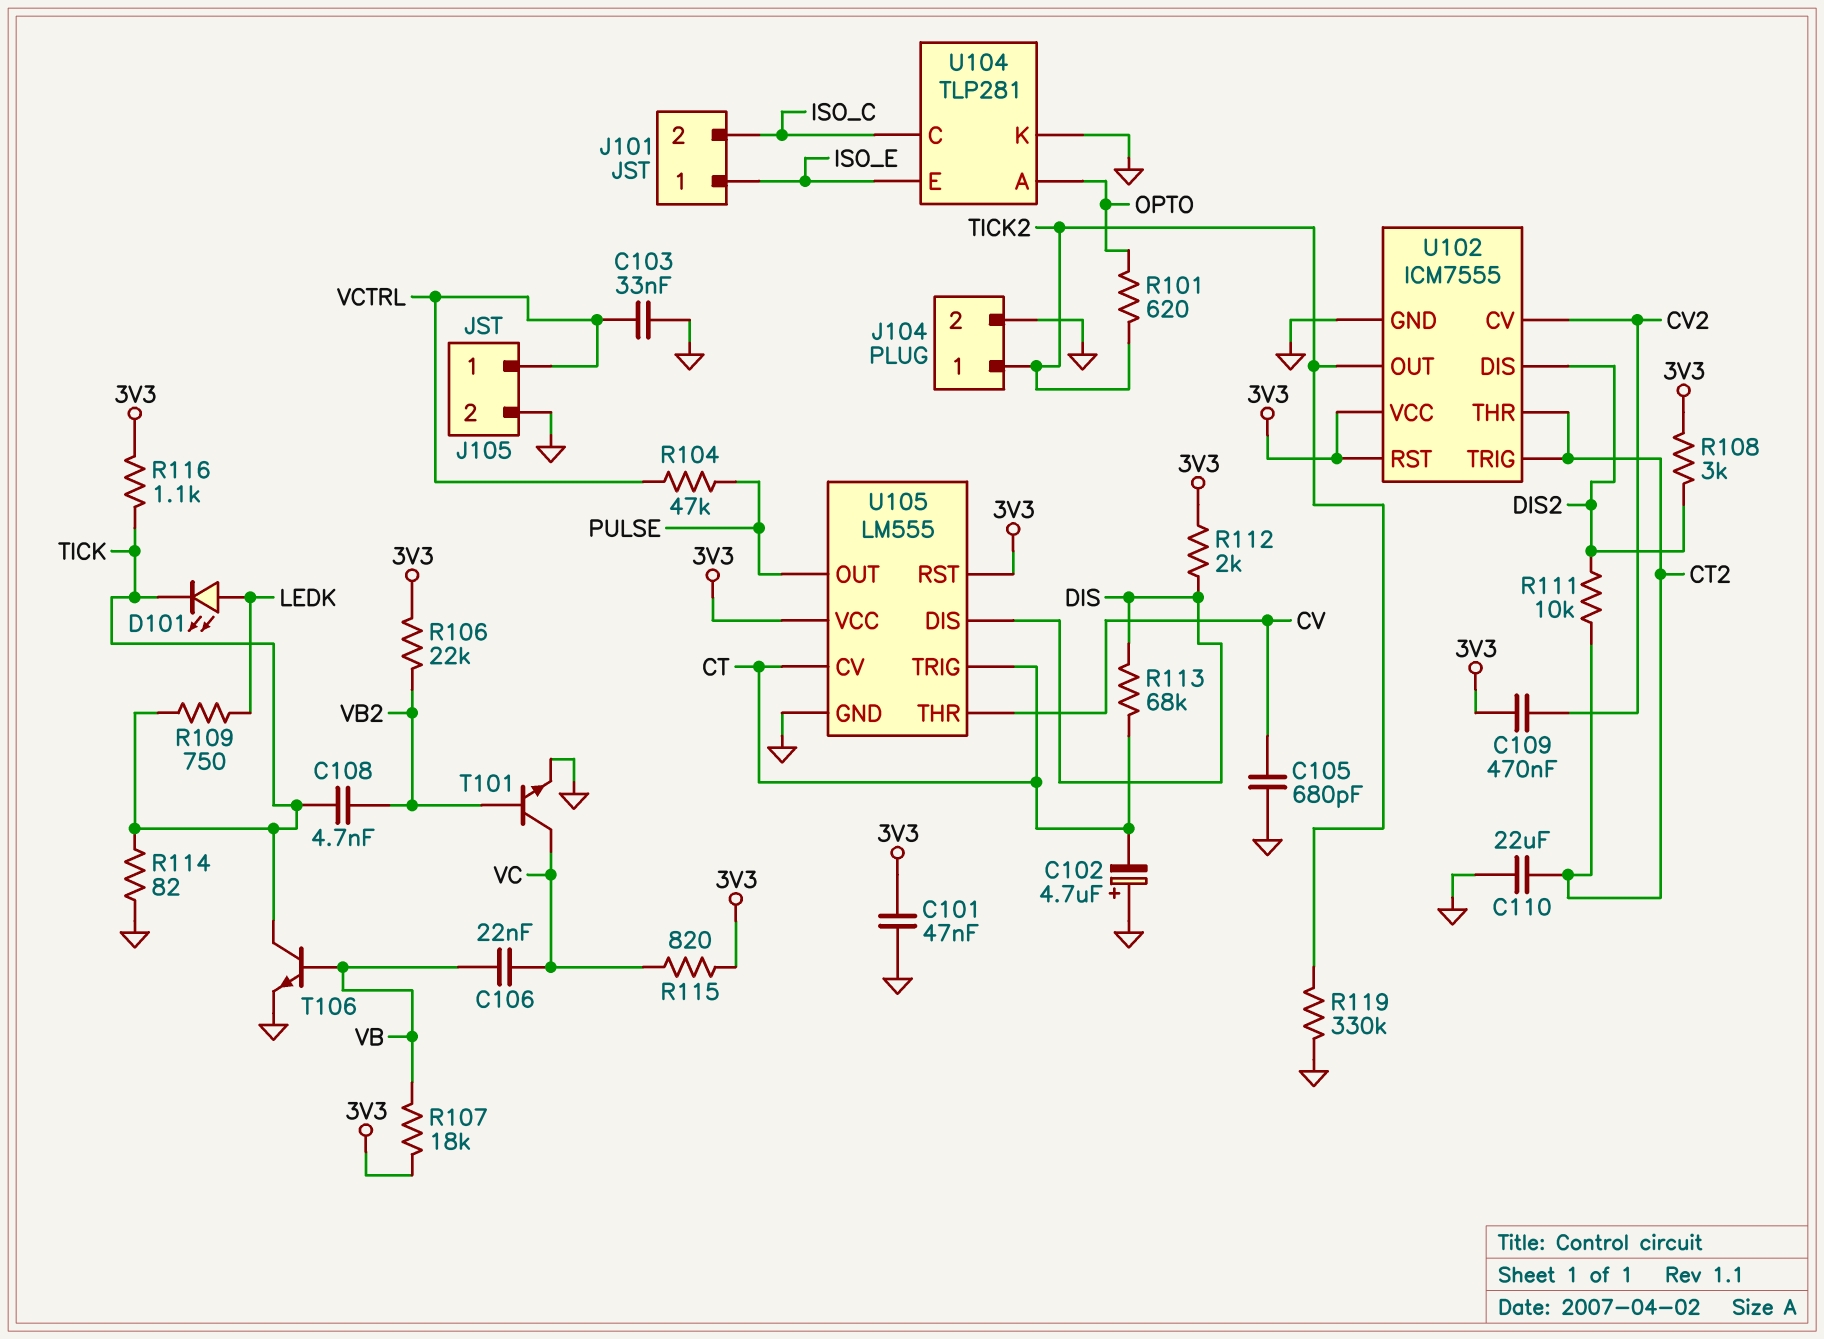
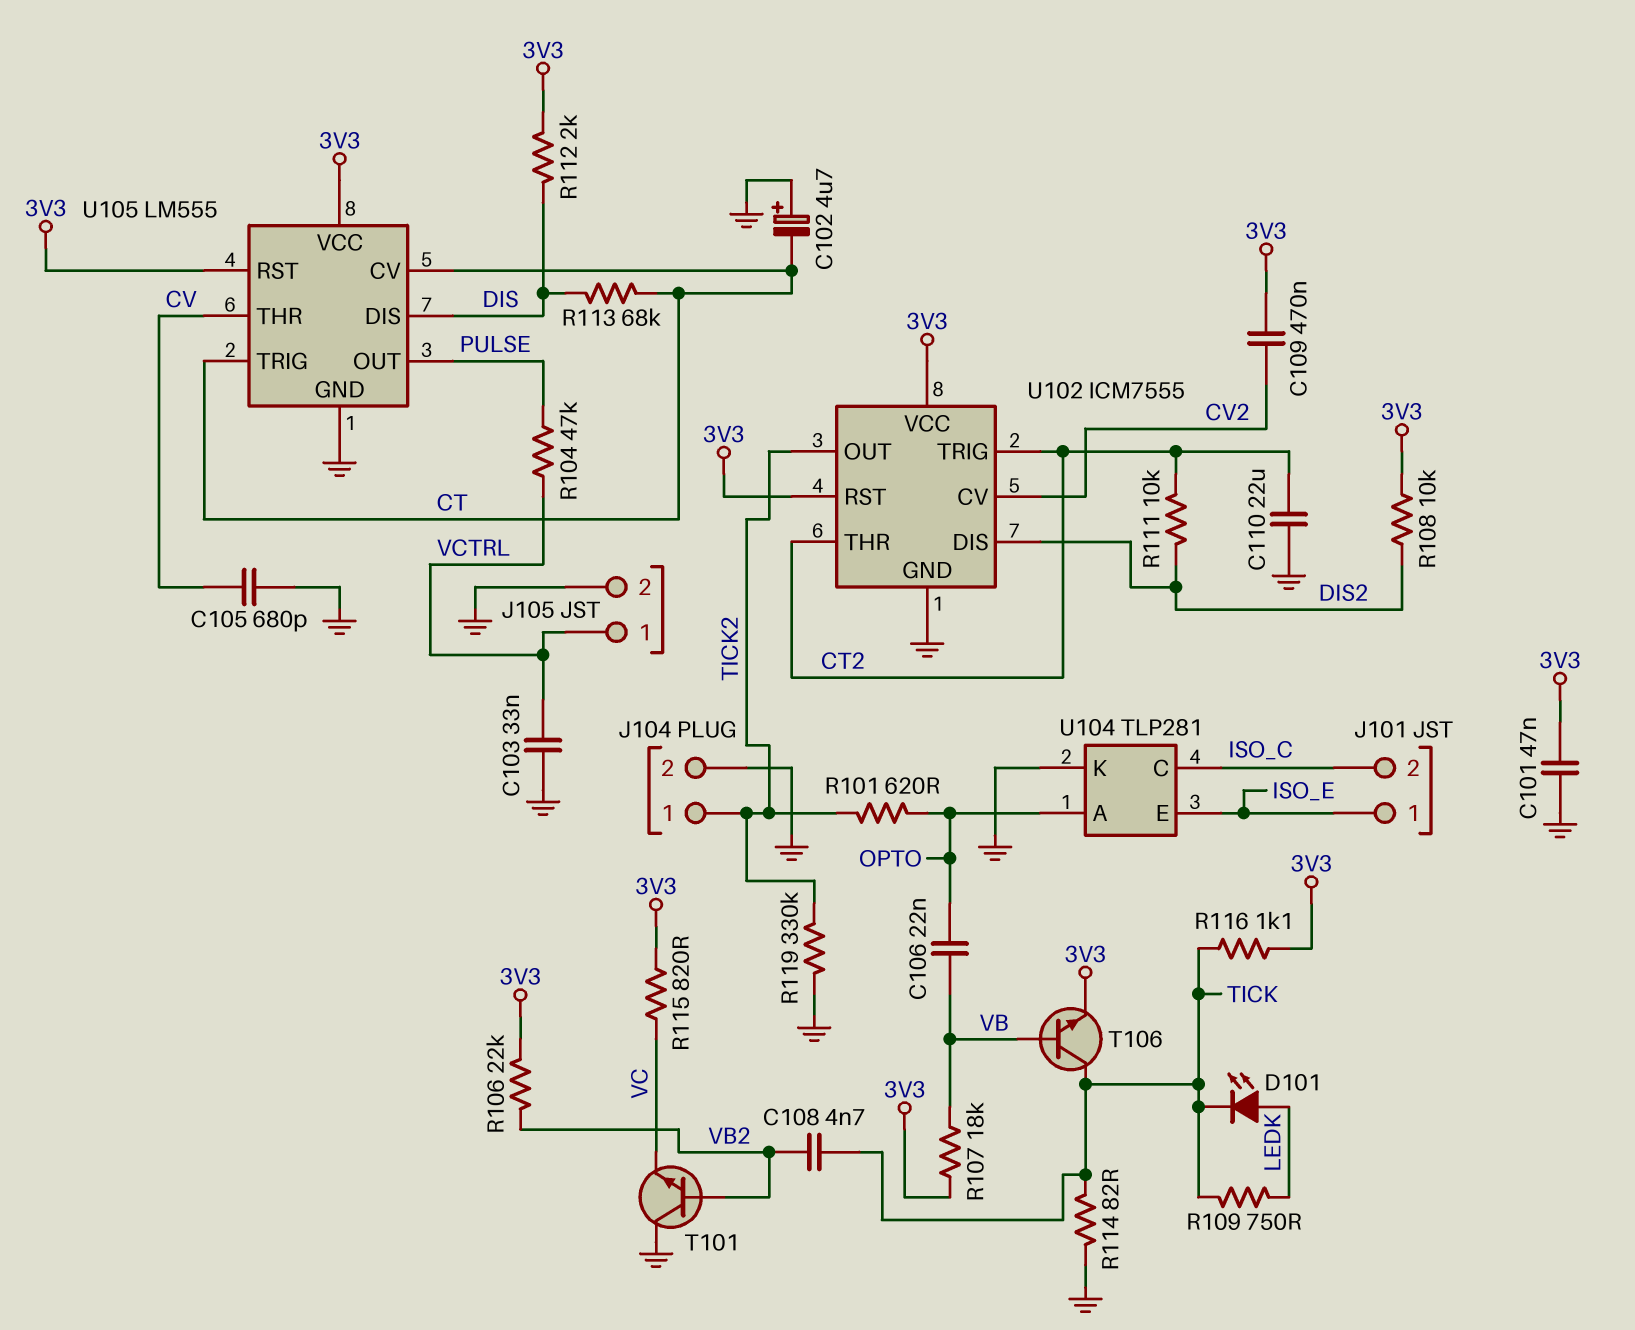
C106: 22nF (VB, VC) -> 22nF (OPTO, VB)
R108: 3k (3V3, DIS2) -> 10k (3V3, DIS2)
T101: NPN (B VB2, C VC, E GND) -> NPN (B VB2, C GND, E VC)
T106: NPN (B VB, C TICK, E GND) -> NPN (B VB, C TICK, E 3V3)

